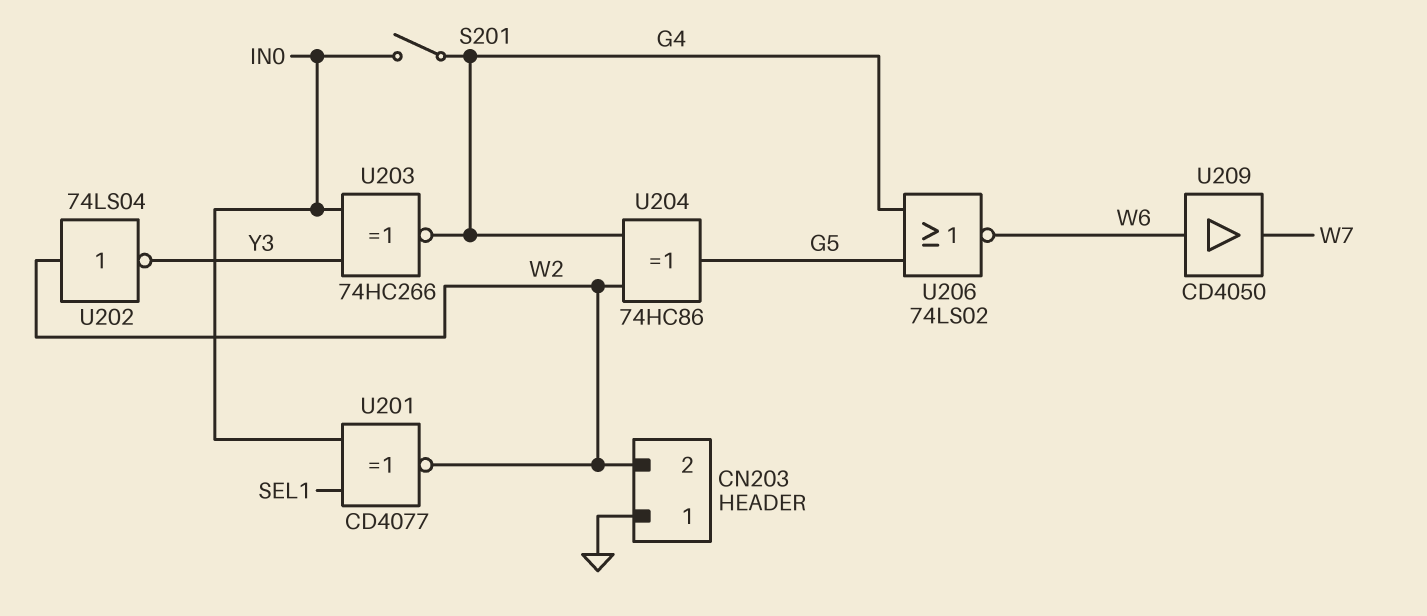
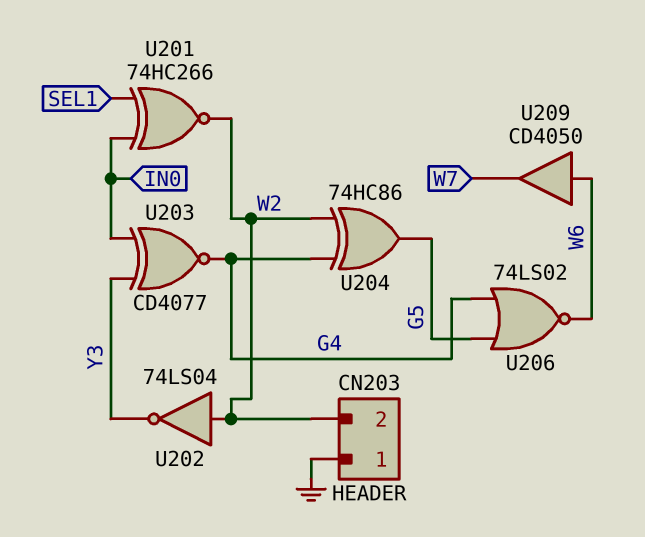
S201: switch (G4, IN0) -> none
U201: XNOR CD4077 (in IN0, in SEL1, out W2) -> XNOR 74HC266 (in IN0, in SEL1, out W2)
U203: XNOR 74HC266 (in IN0, in Y3, out G4) -> XNOR CD4077 (in IN0, in Y3, out G4)

